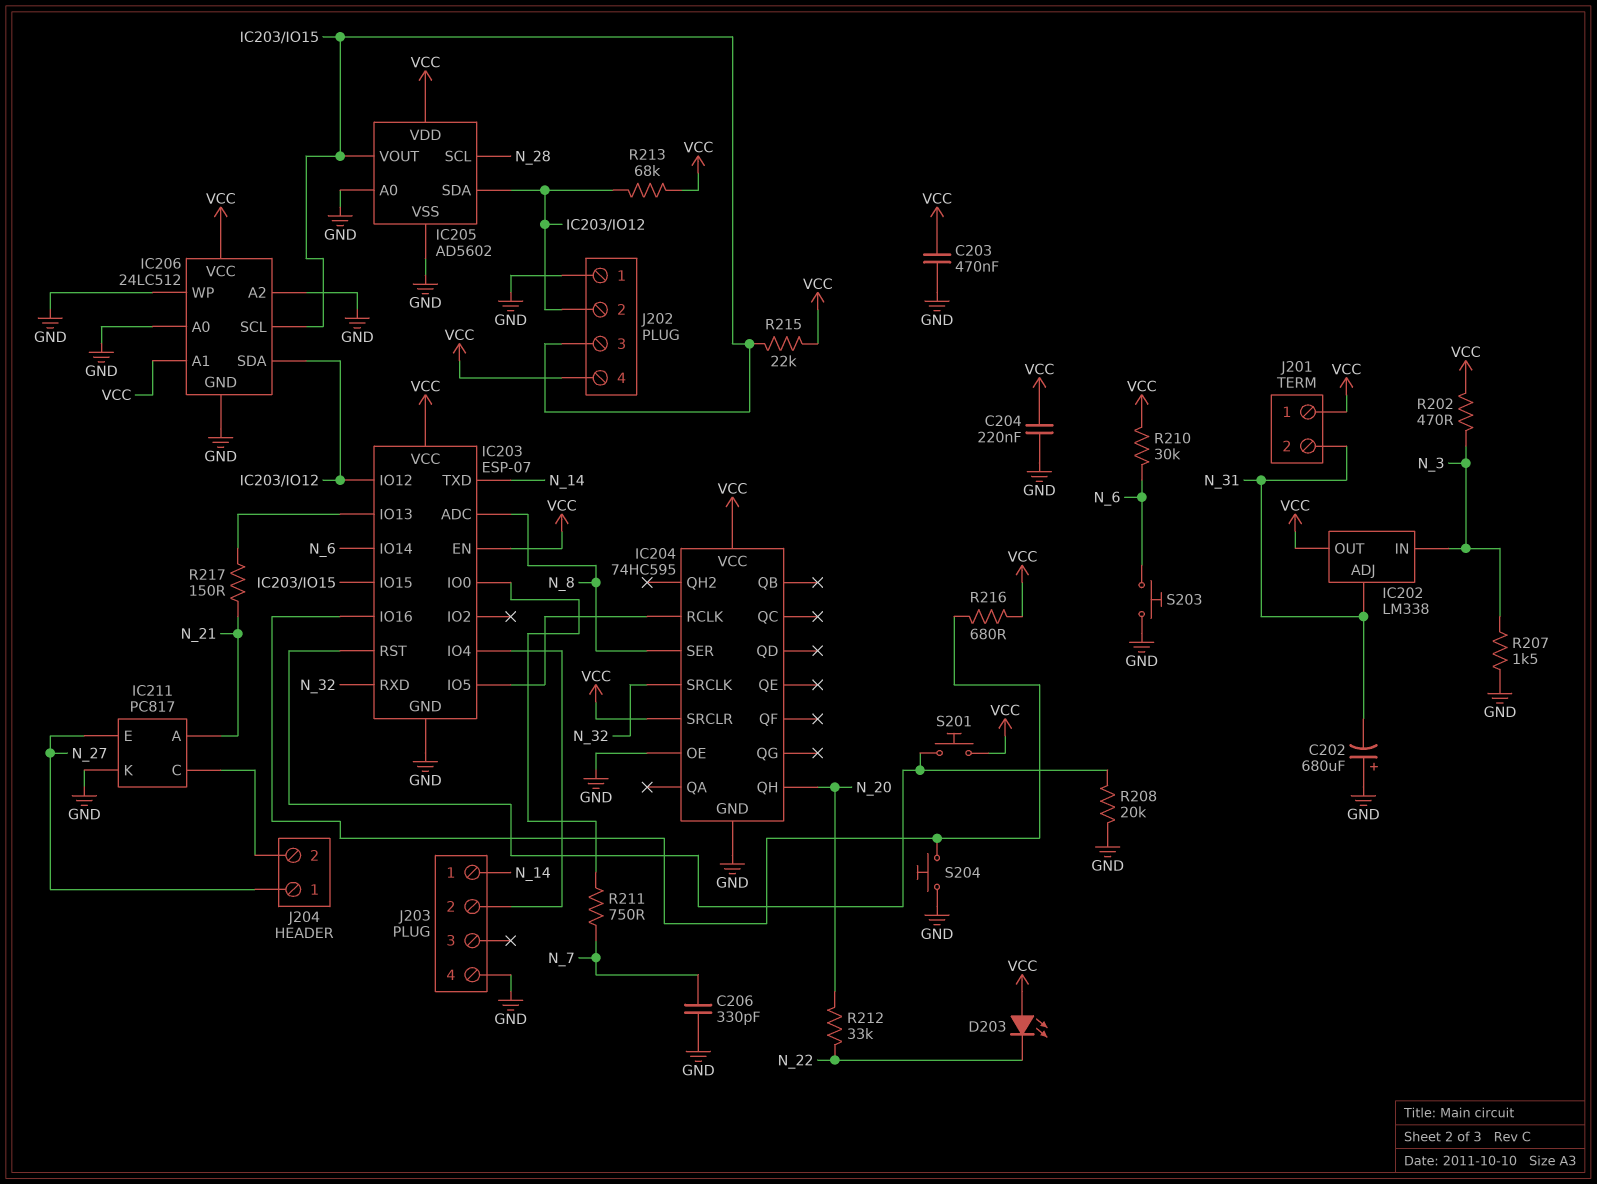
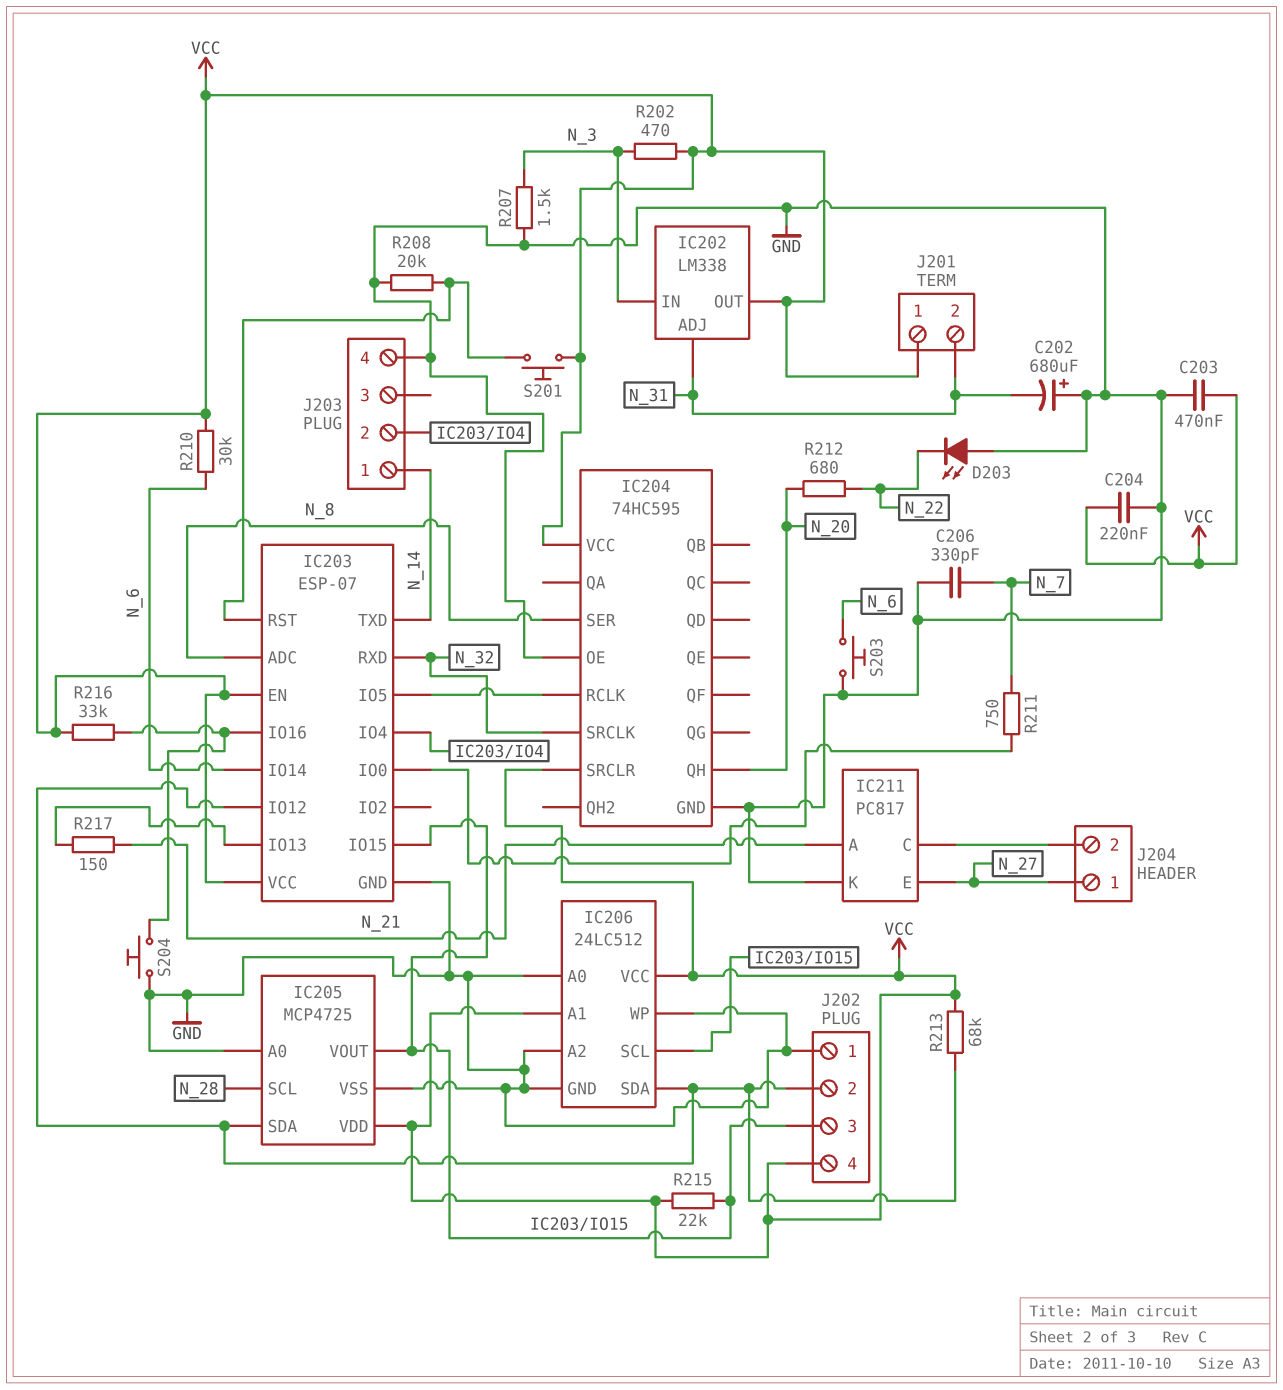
D203: LED (A VCC, K N_22) -> LED (A GND, K N_22)
IC205: AD5602 -> MCP4725
R212: 33k (N_20, N_22) -> 680 (N_20, N_22)
R216: 680 (IC203/IO16, VCC) -> 33k (IC203/IO16, VCC)

